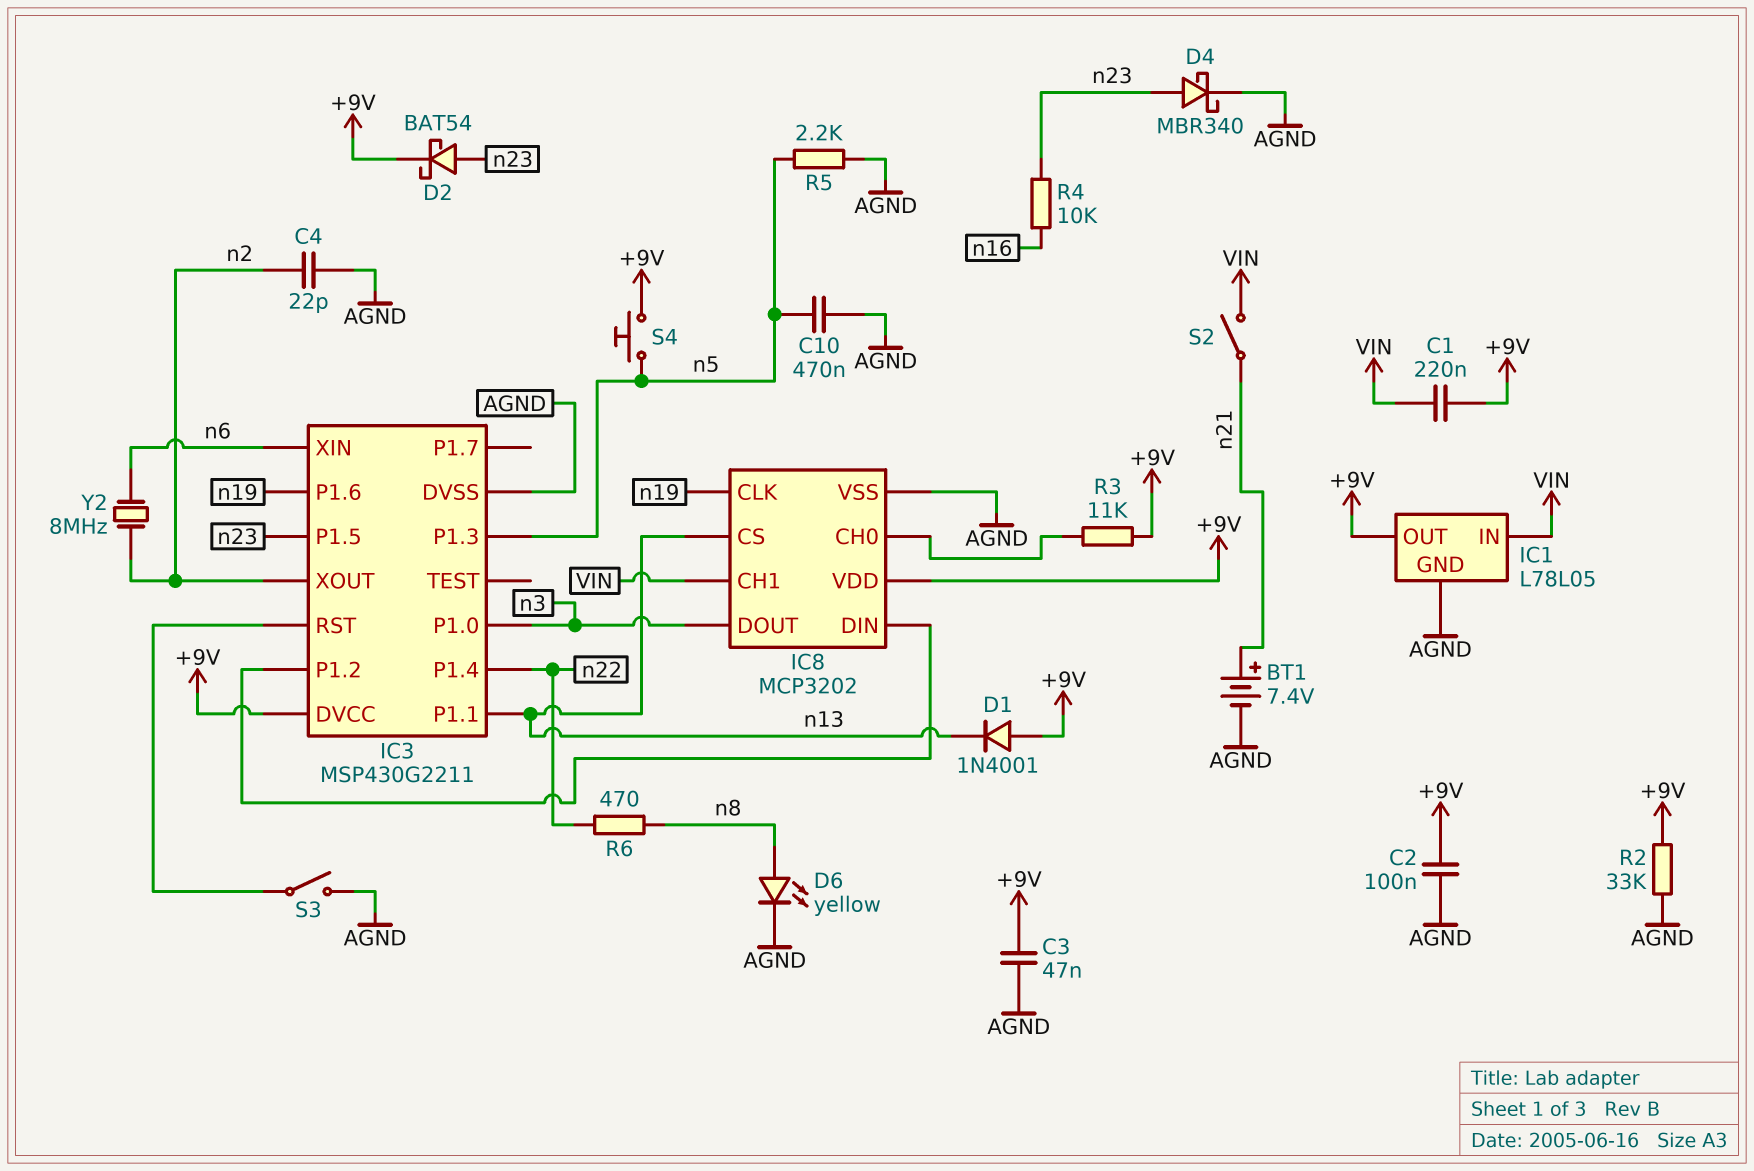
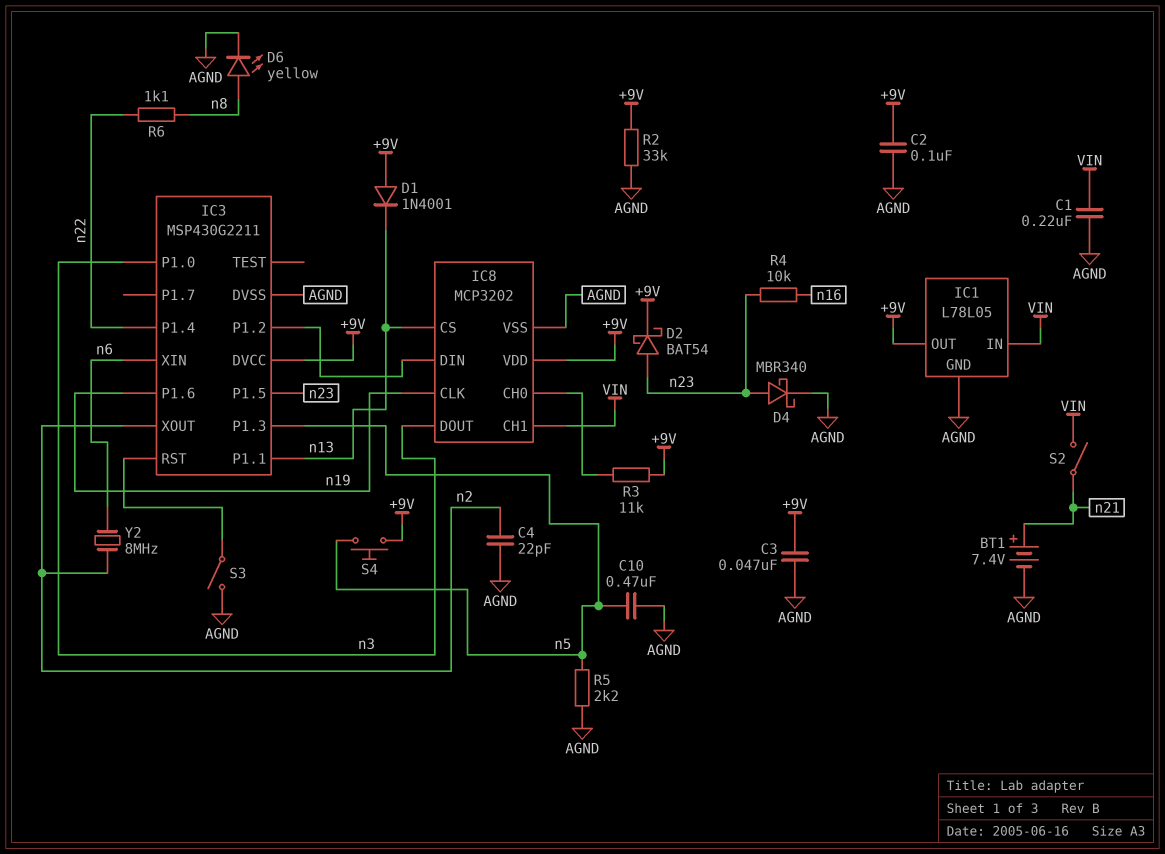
C1: 220nF (+9V, VIN) -> 220nF (AGND, VIN)
R6: 470 (n8, n22) -> 1.1k (n8, n22)

